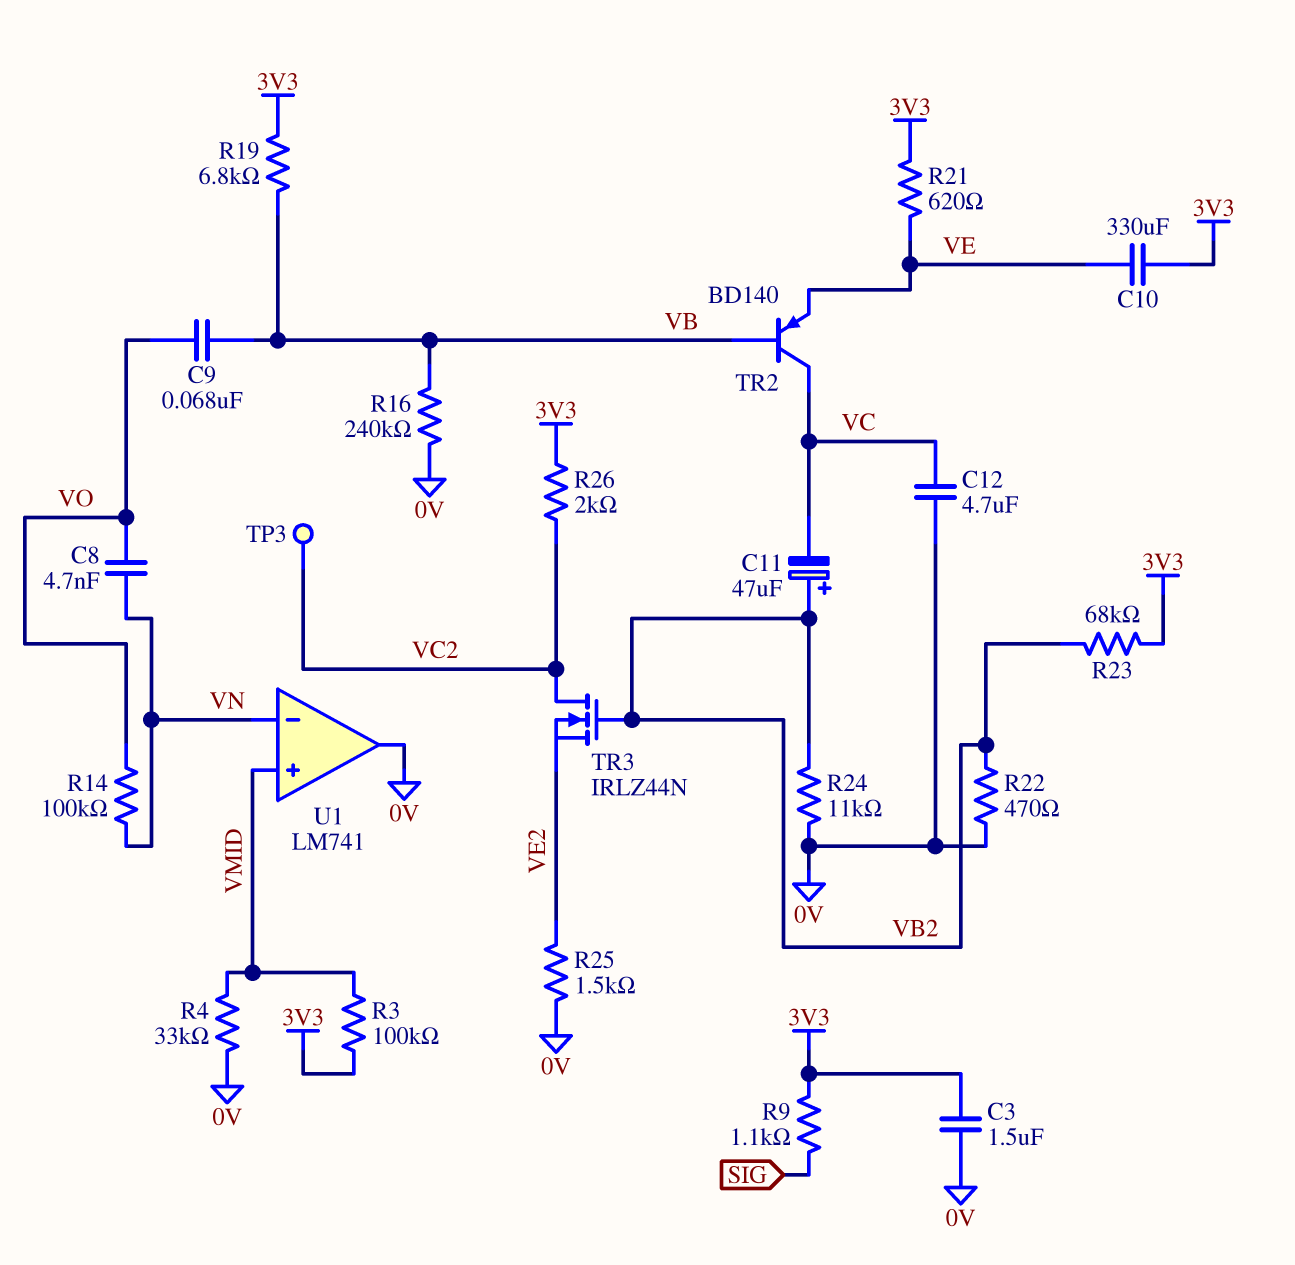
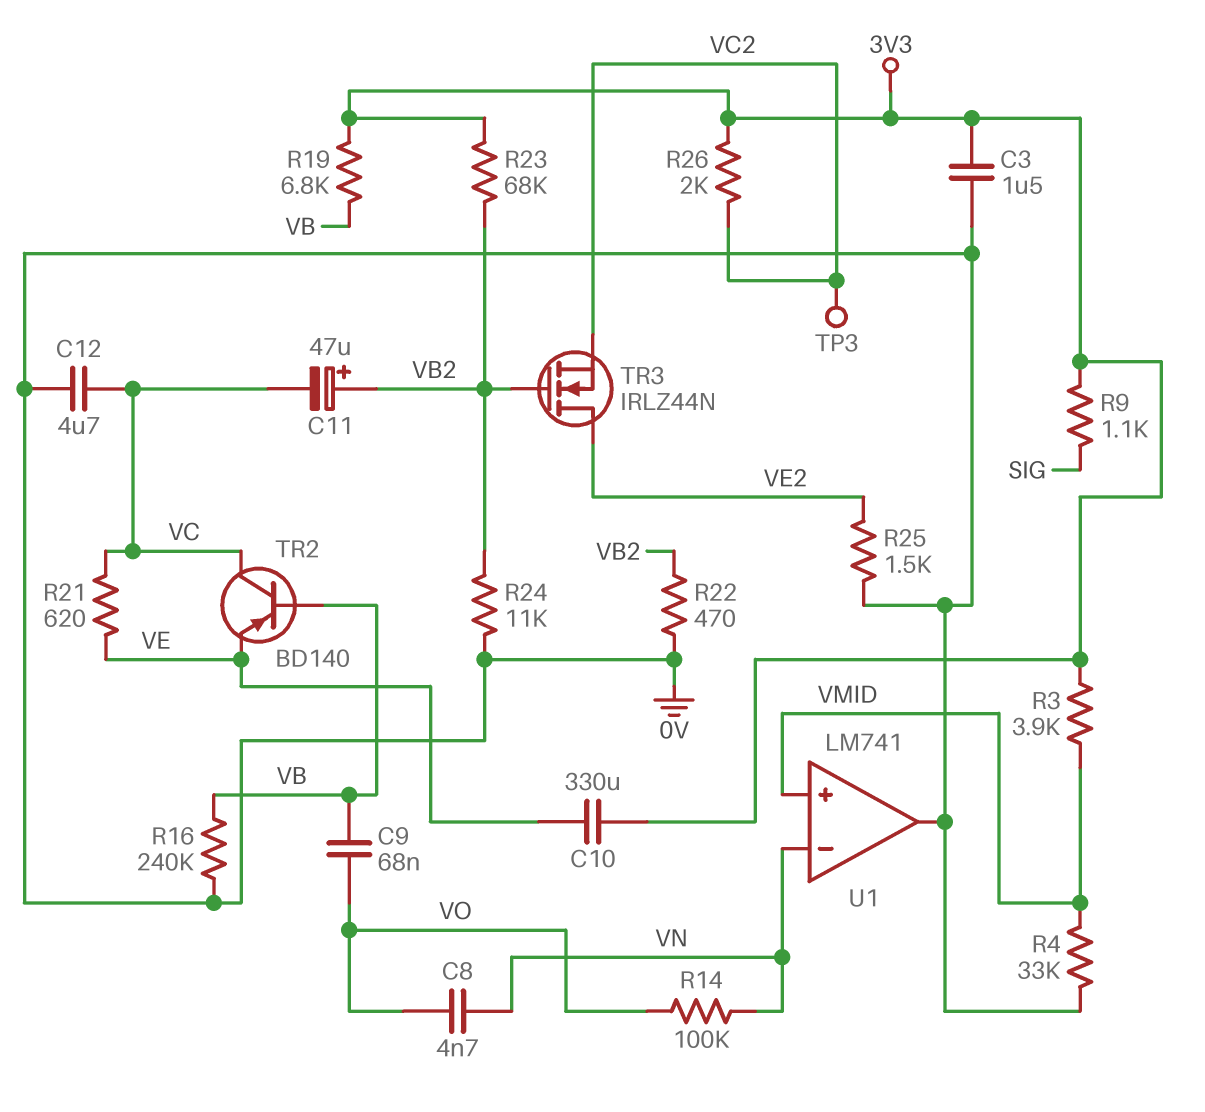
R3: 100k (3V3, VMID) -> 3.9k (3V3, VMID)
R21: 620 (3V3, VE) -> 620 (VC, VE)
TR3: NMOS IRLZ44N (G VB2, D VC2, S VE2) -> NMOS IRLZ44N (G VB2, D VE2, S VC2)

